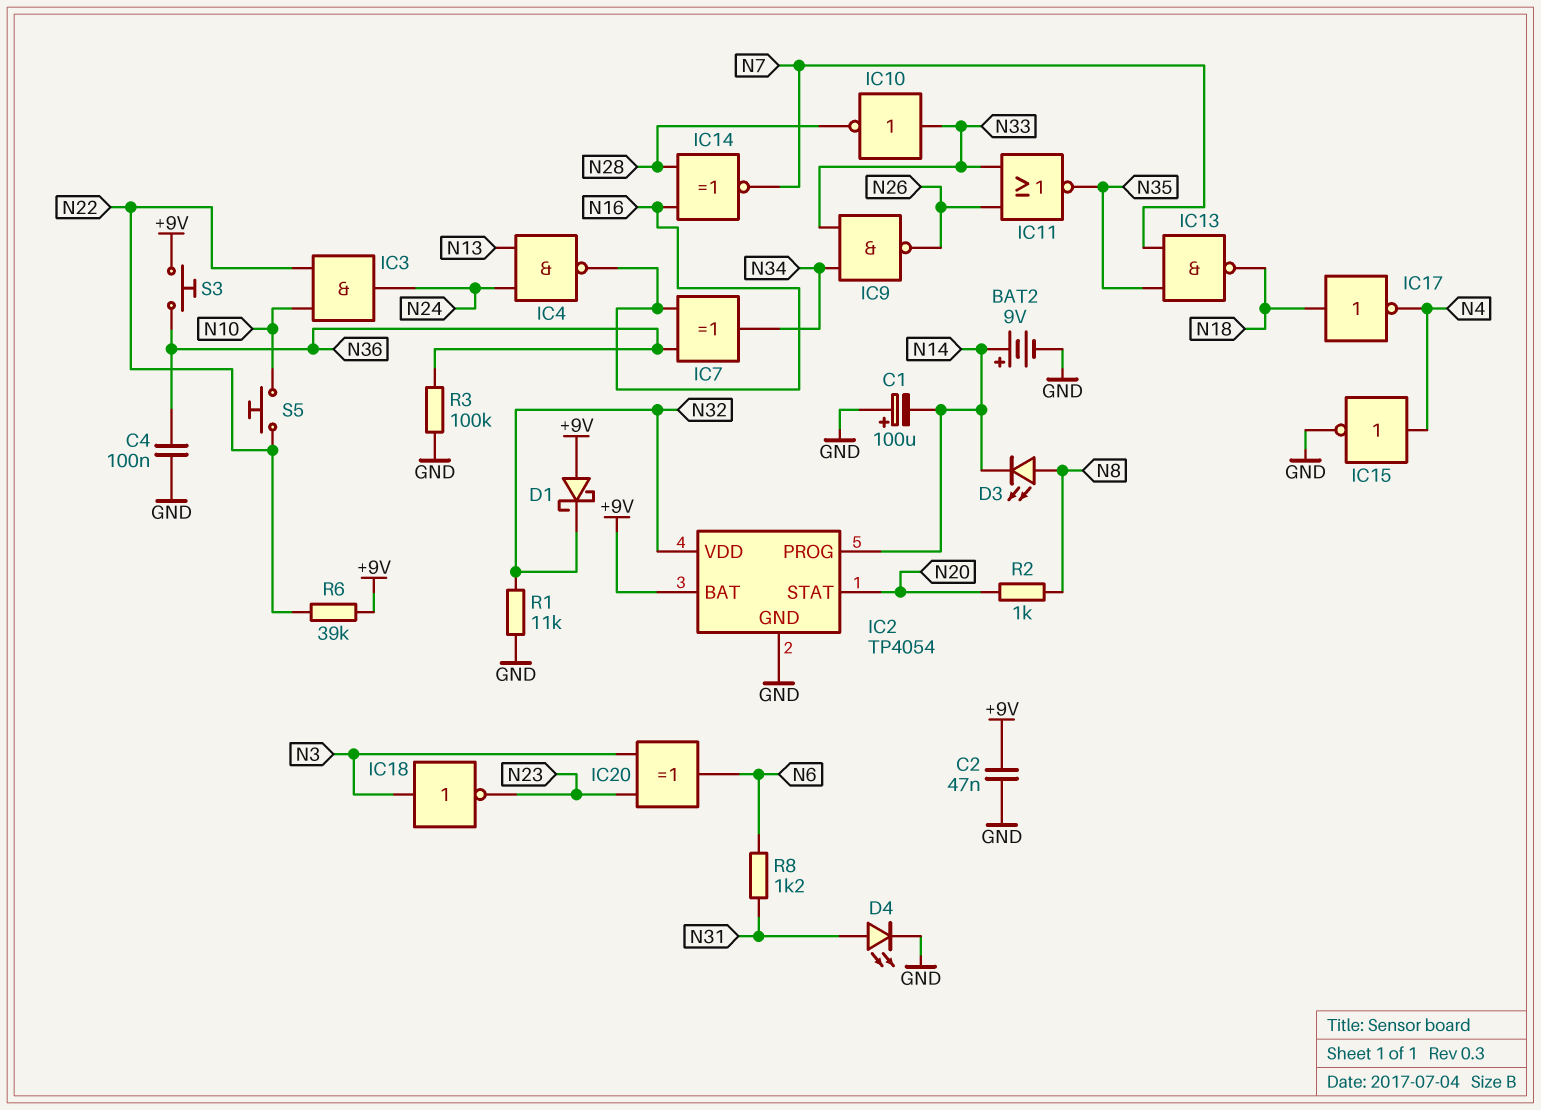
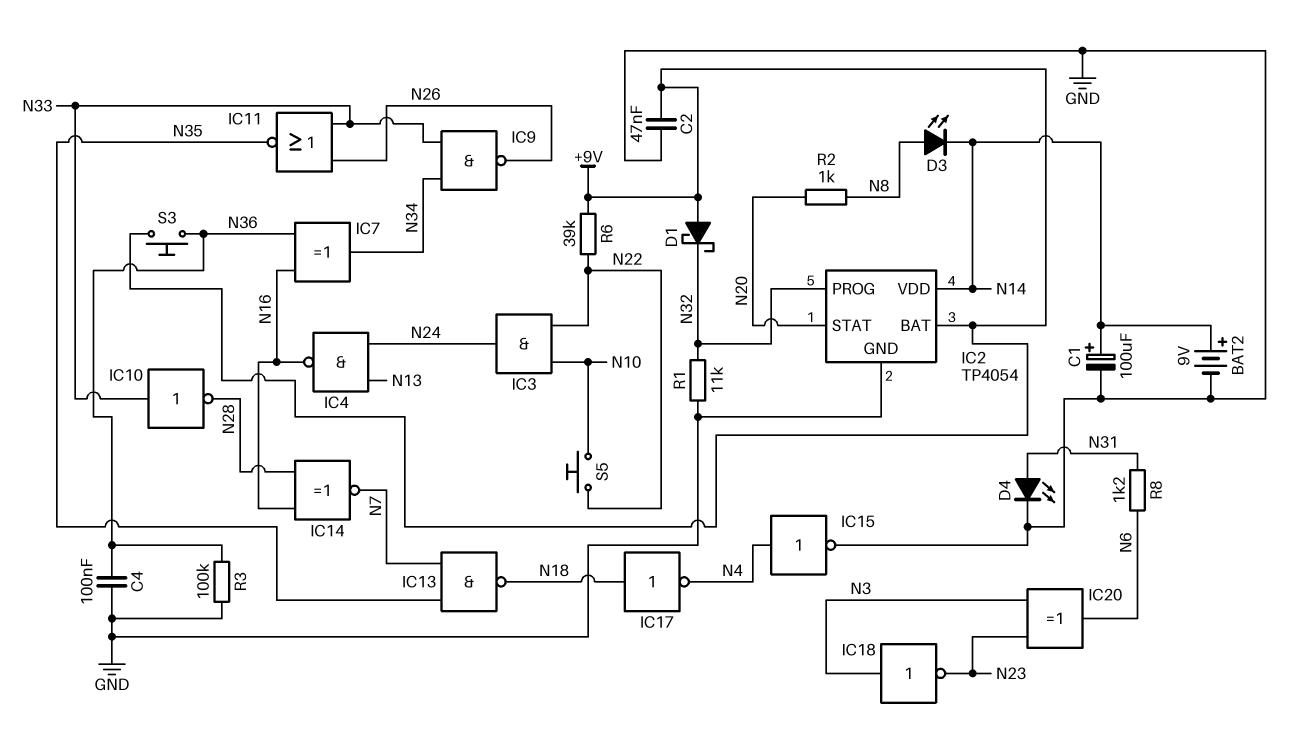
C1: 100uF (plus GND, minus N14) -> 100uF (plus N14, minus GND)
IC2 pin PROG: N14 -> N32
IC2 pin VDD: N32 -> N14

